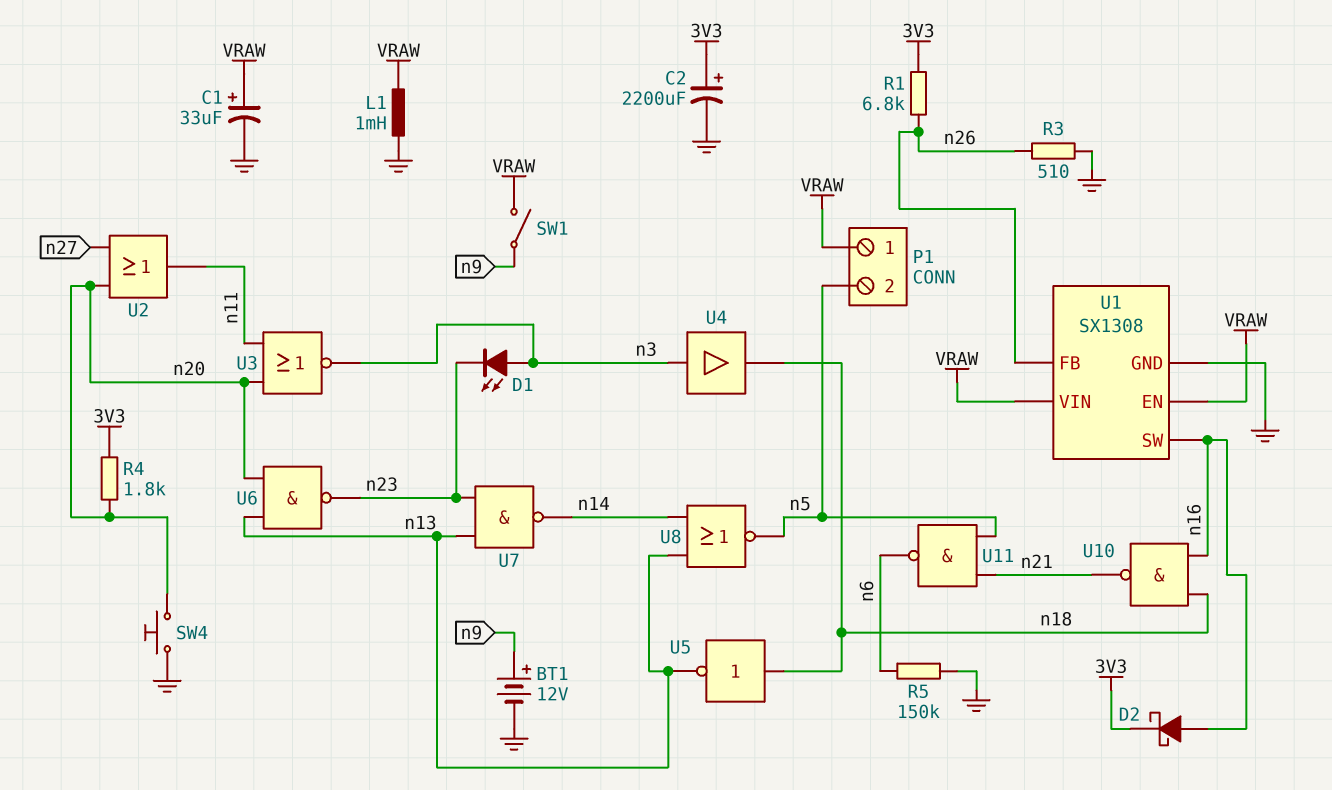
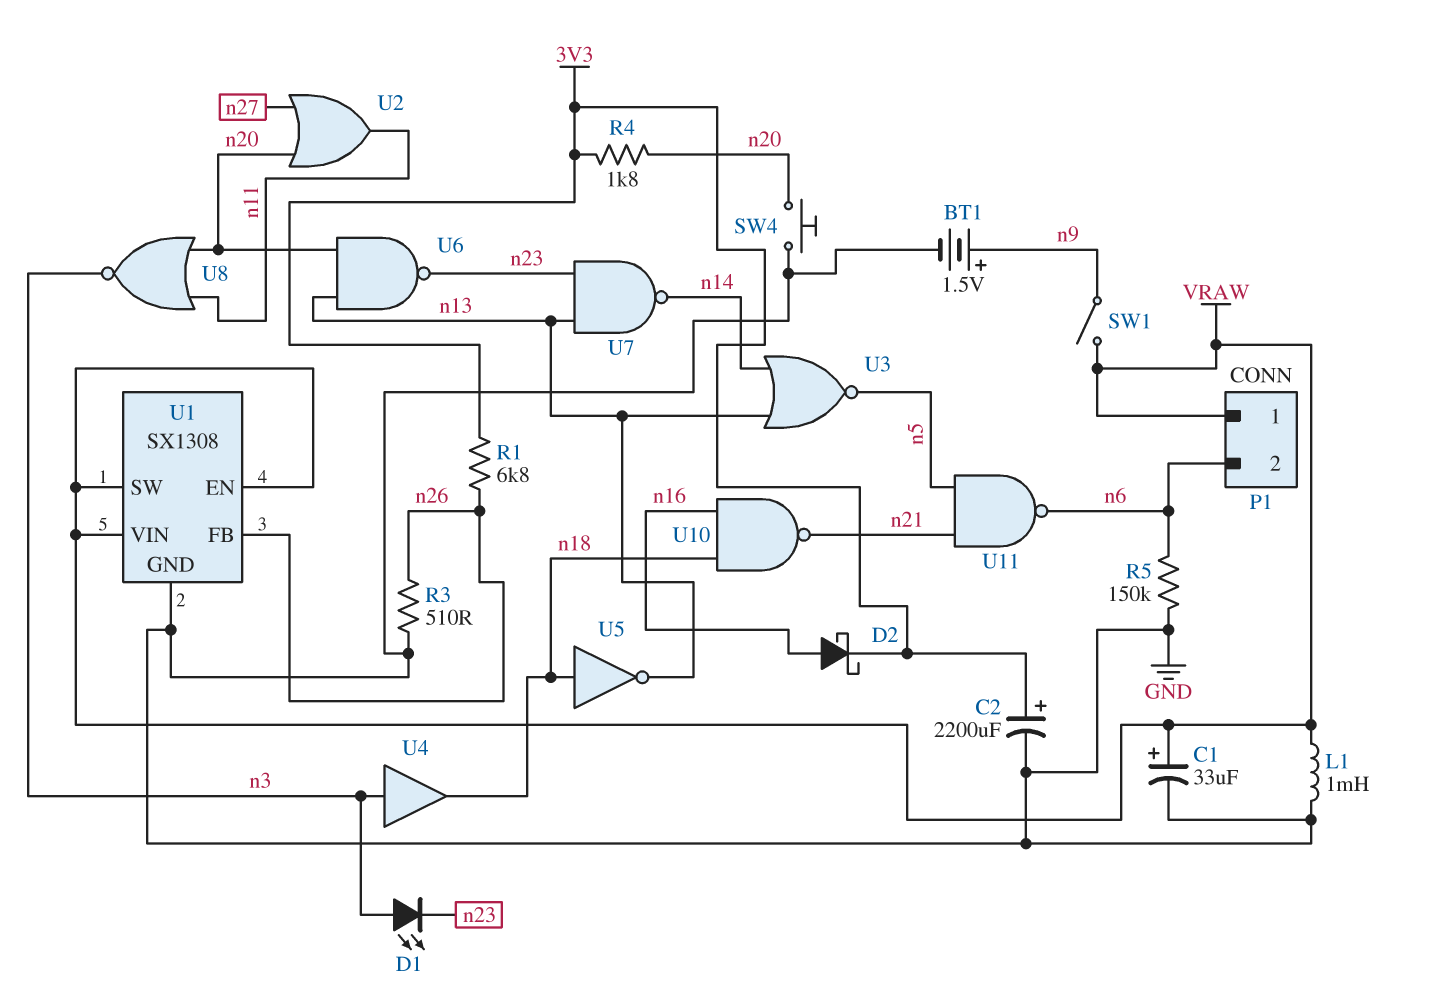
BT1: 12V (plus n9, minus GND) -> 1.5V (plus n9, minus GND)
P1 pin 2: n5 -> n6
U1 pin SW: n16 -> VRAW
U3: NOR (in n11, in n20, out n3) -> NOR (in n13, in n14, out n5)
U8: NOR (in n13, in n14, out n5) -> NOR (in n11, in n20, out n3)

